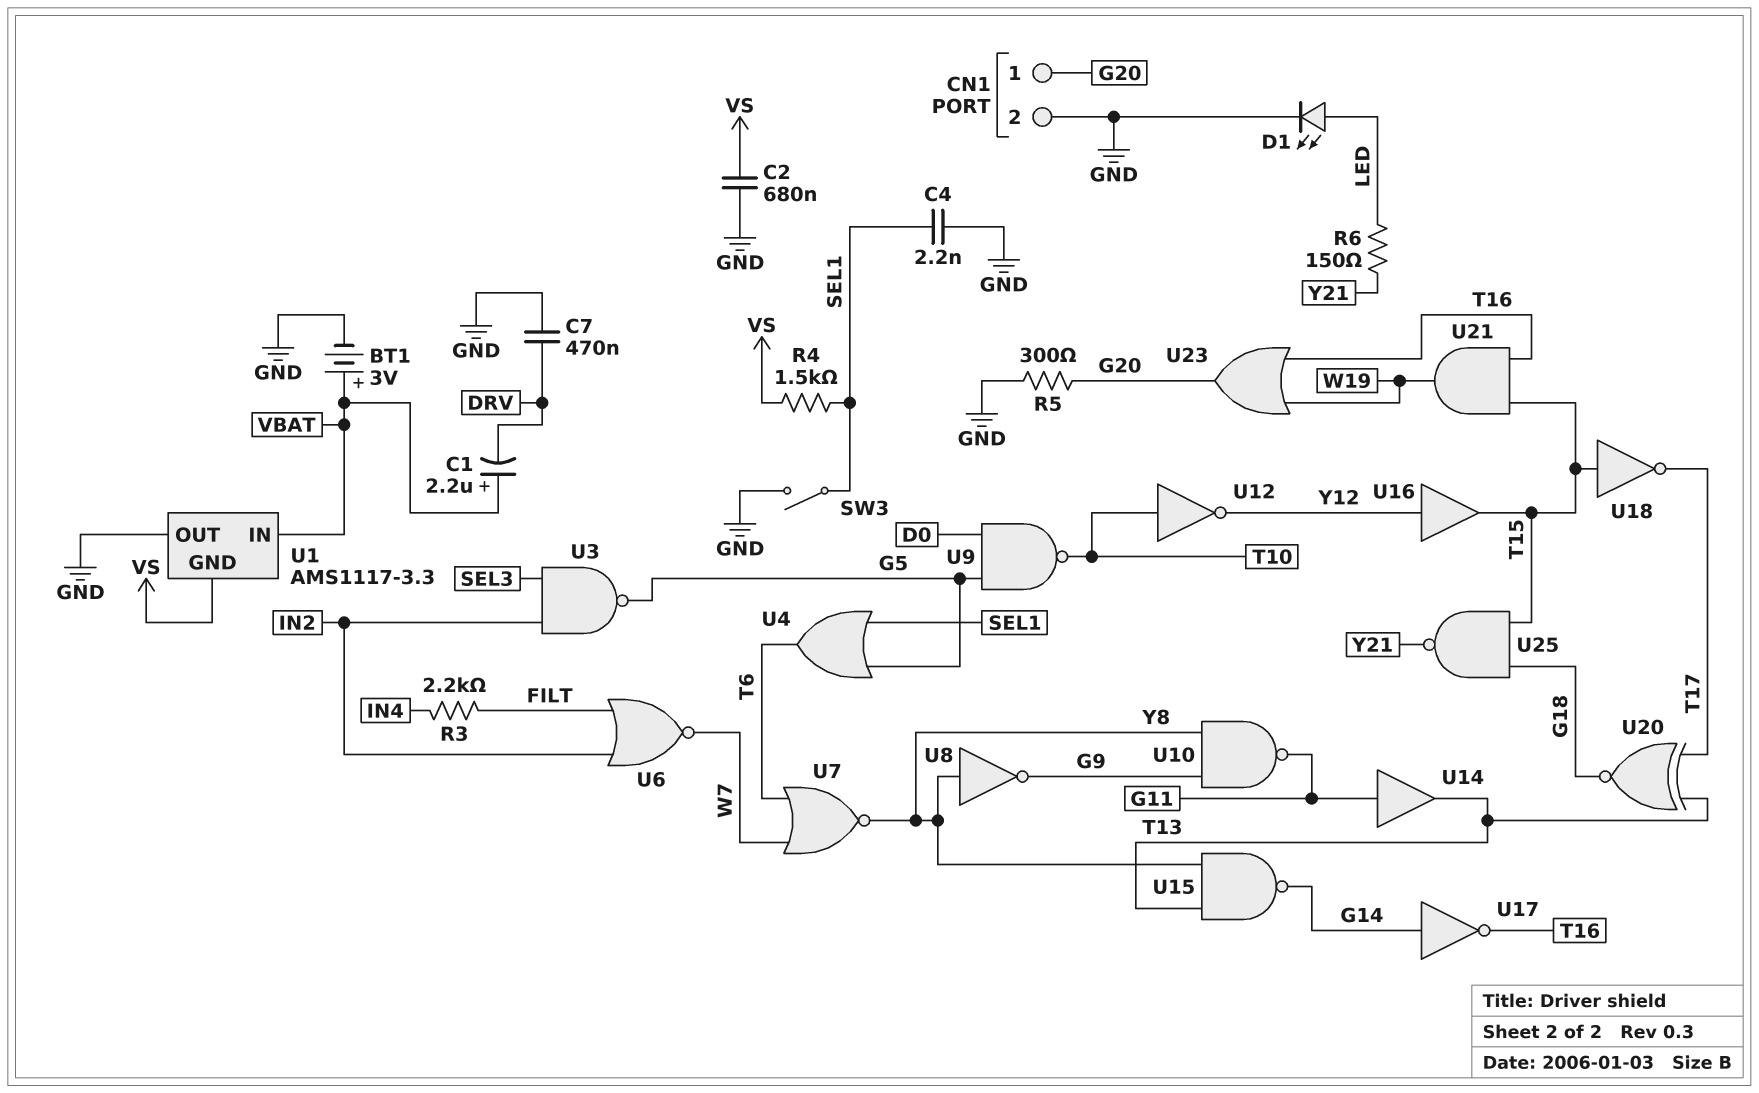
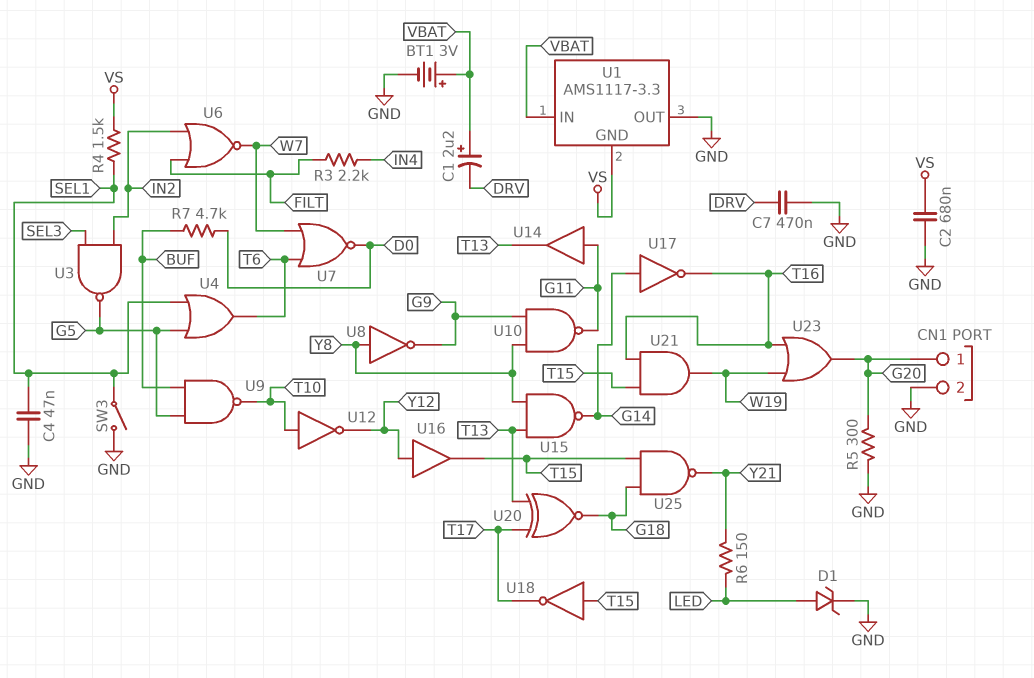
C4: 2.2nF (GND, SEL1) -> 47nF (GND, SEL1)
D1: LED (A LED, K GND) -> zener (A LED, K GND)
R7: none -> 4.7k (BUF, D0)
U7: NOR (in T6, in W7, out Y8) -> NOR (in T6, in W7, out D0)
U9: NAND (in D0, in G5, out T10) -> NAND (in BUF, in G5, out T10)

